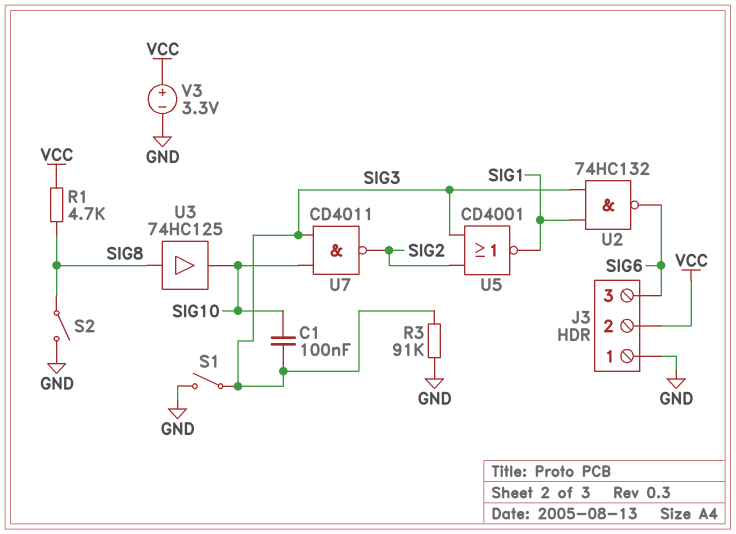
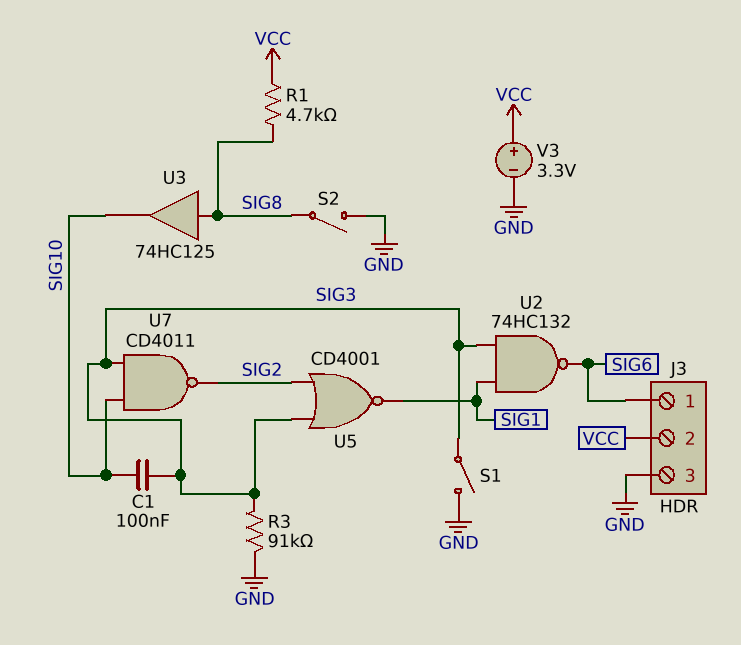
J3 pin 1: GND -> SIG6
J3 pin 3: SIG6 -> GND

